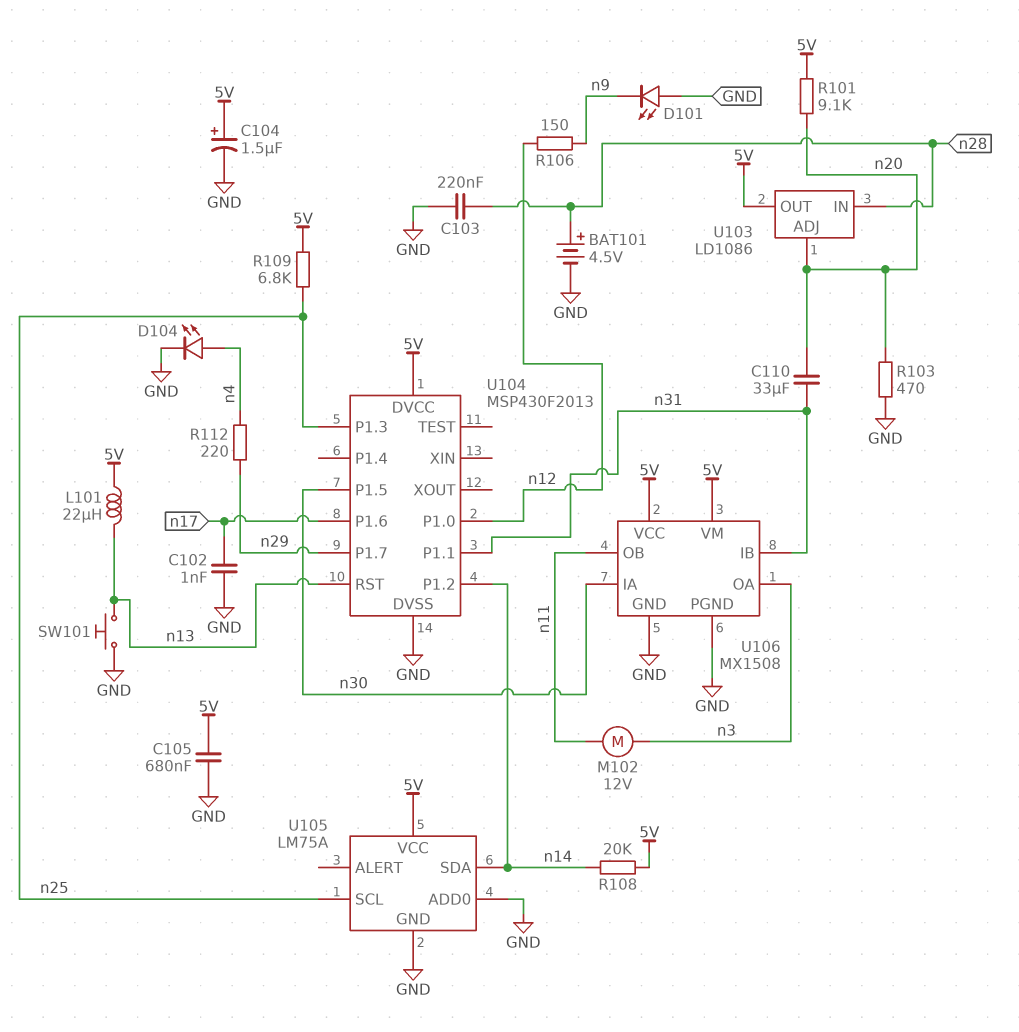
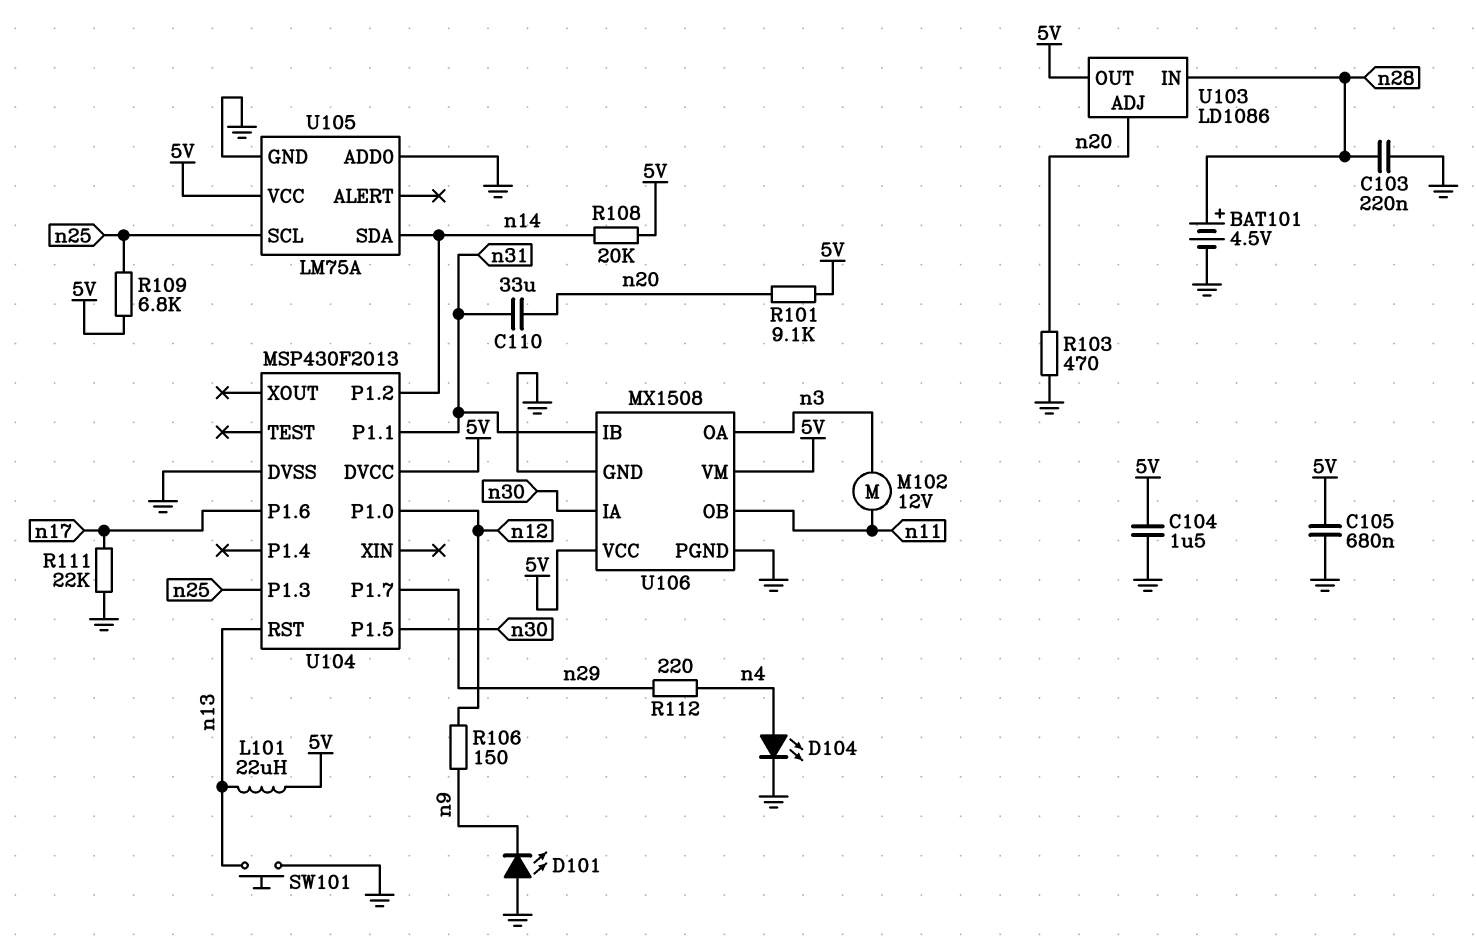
C102: 1nF (GND, n17) -> none
C104: 1.5uF (plus 5V, minus GND) -> 1.5uF (5V, GND)
R111: none -> 22k (GND, n17)

